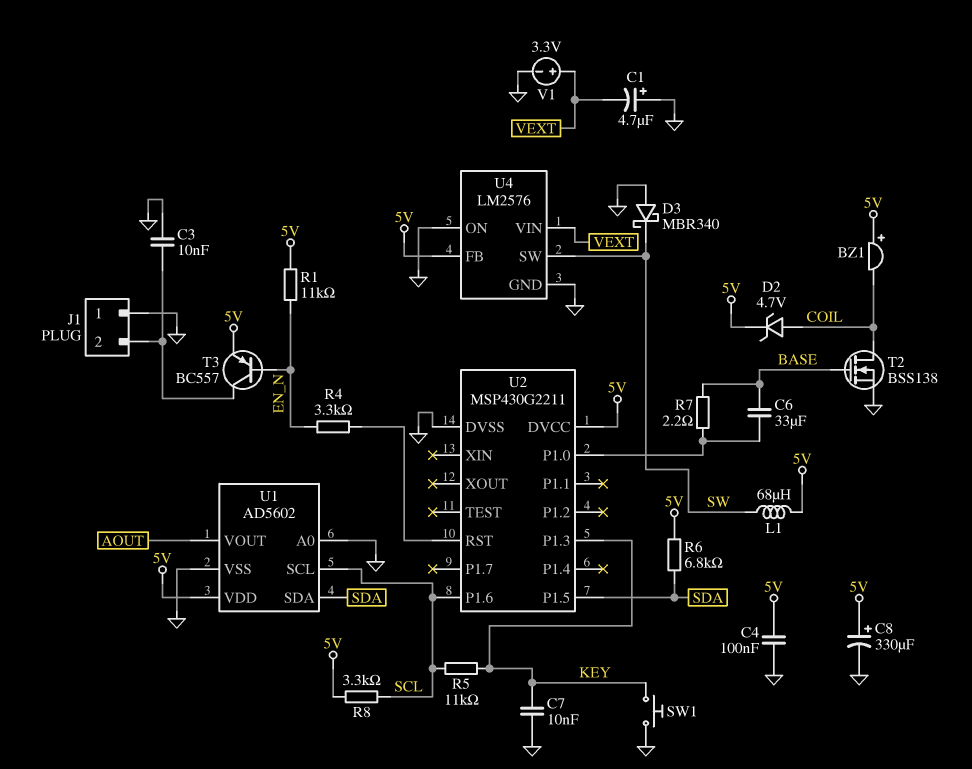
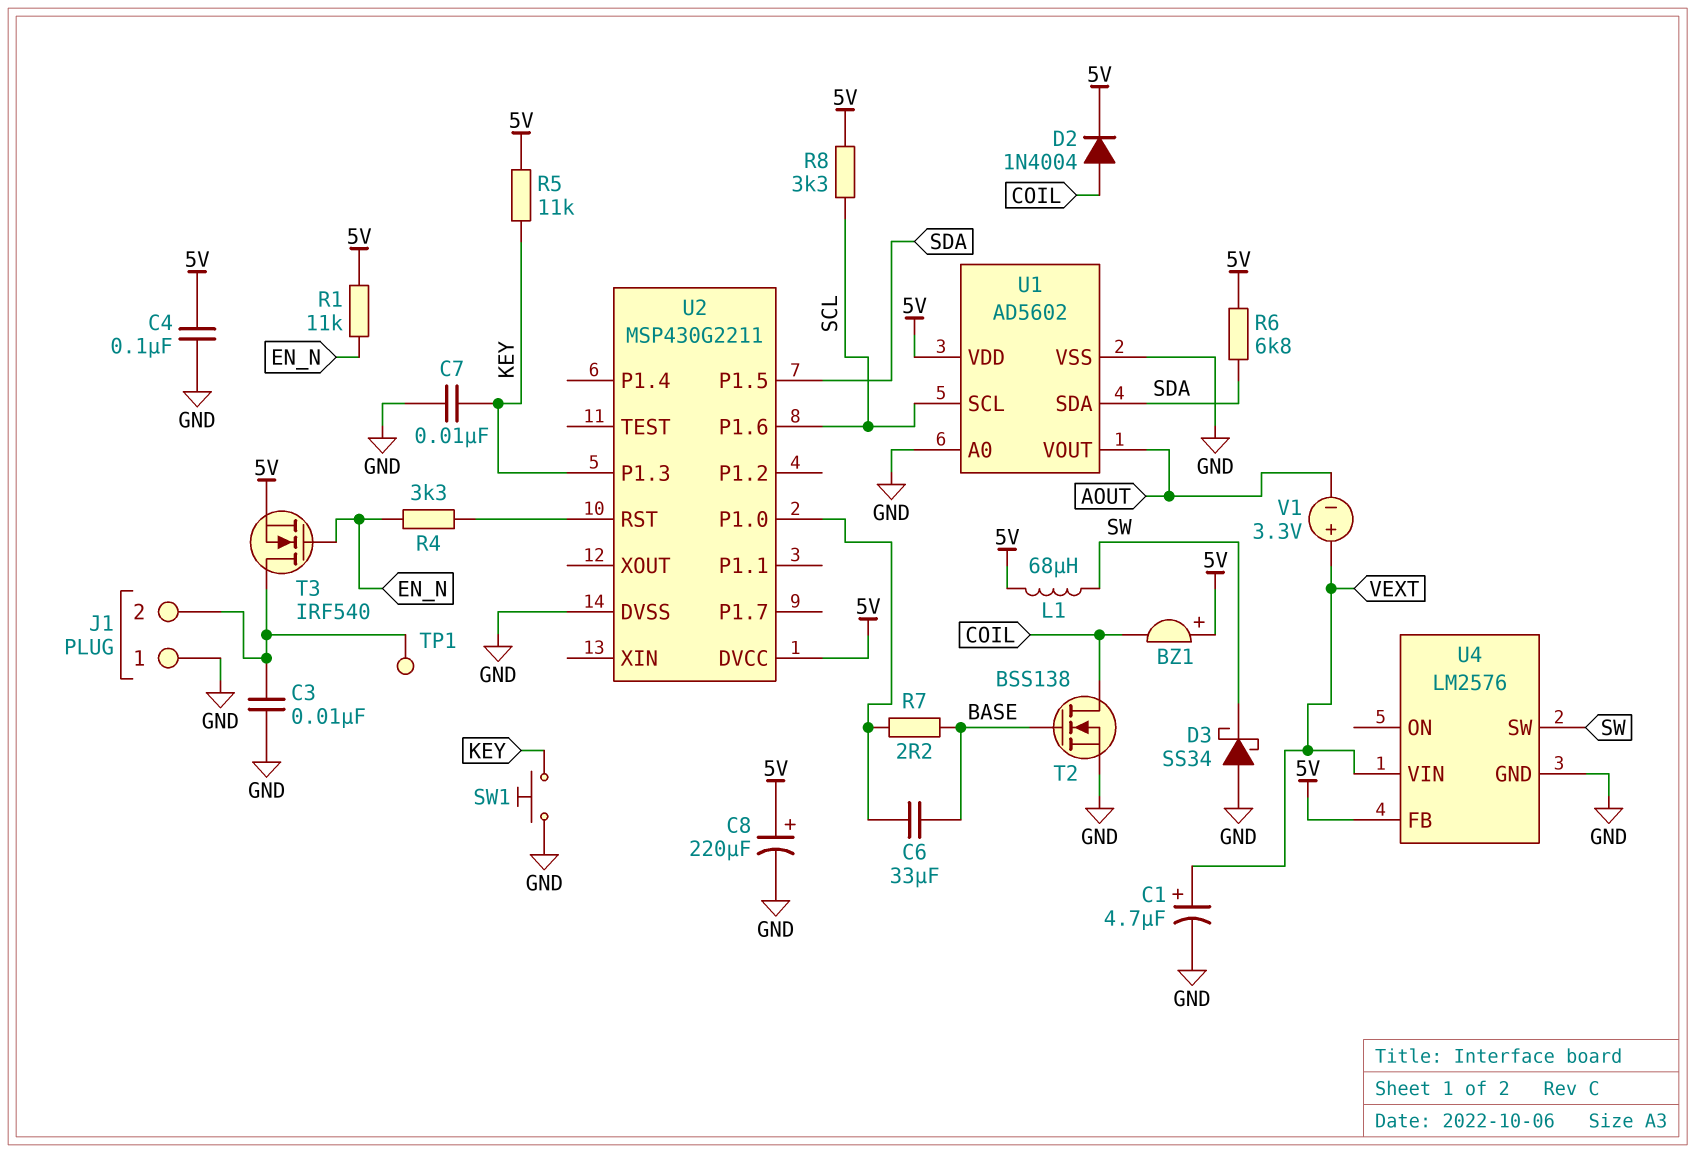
C1: 4.7uF (plus GND, minus VEXT) -> 4.7uF (plus VEXT, minus GND)
C8: 330uF (plus 5V, minus GND) -> 220uF (plus 5V, minus GND)
D2: zener 4.7V (A COIL, K 5V) -> diode 1N4004 (A COIL, K 5V)
D3: schottky MBR340 (A GND, K SW) -> schottky SS34 (A GND, K SW)
R5: 11k (KEY, SCL) -> 11k (5V, KEY)
T3: PNP BC557 (B EN_N, C J1/2, E 5V) -> NMOS IRF540 (G EN_N, D J1/2, S 5V)
TP1: none -> test point (J1/2)
U4 pin ON: GND -> none
V1: 3.3V (plus VEXT, minus GND) -> 3.3V (plus VEXT, minus AOUT)

